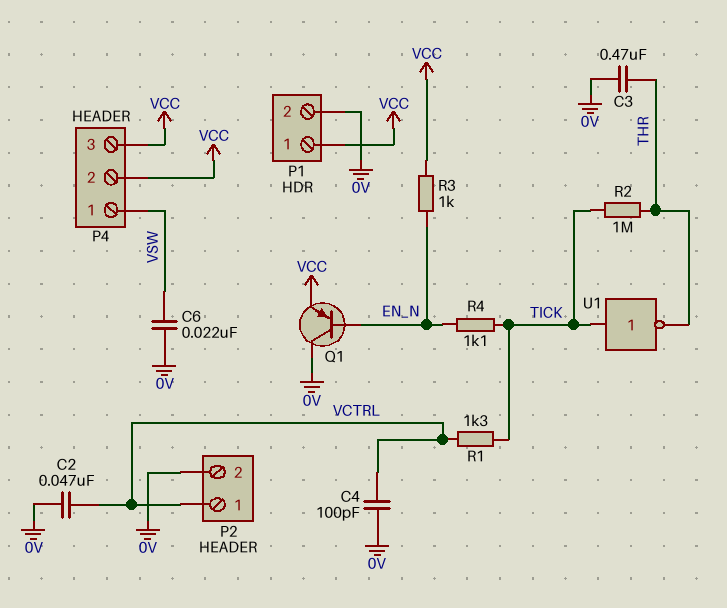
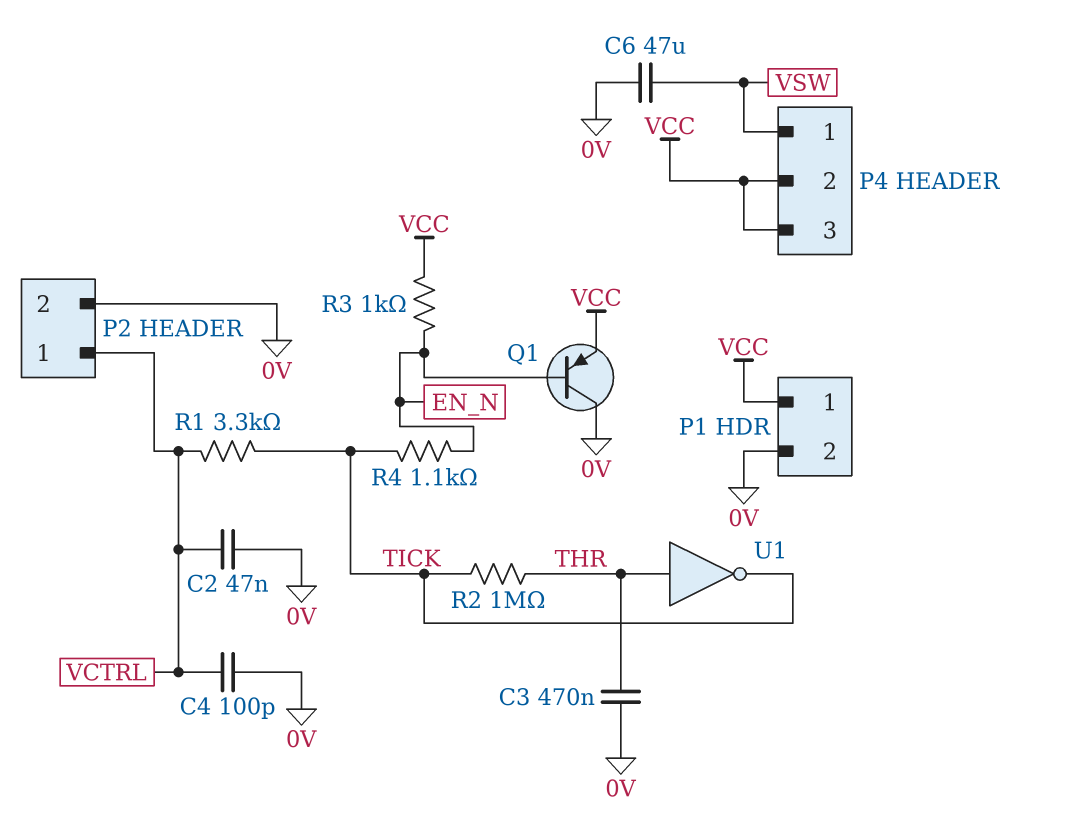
C6: 22nF (0V, VSW) -> 47uF (0V, VSW)
R1: 1.3k (TICK, VCTRL) -> 3.3k (TICK, VCTRL)
U1: NOT (in TICK, out THR) -> NOT (in THR, out TICK)

